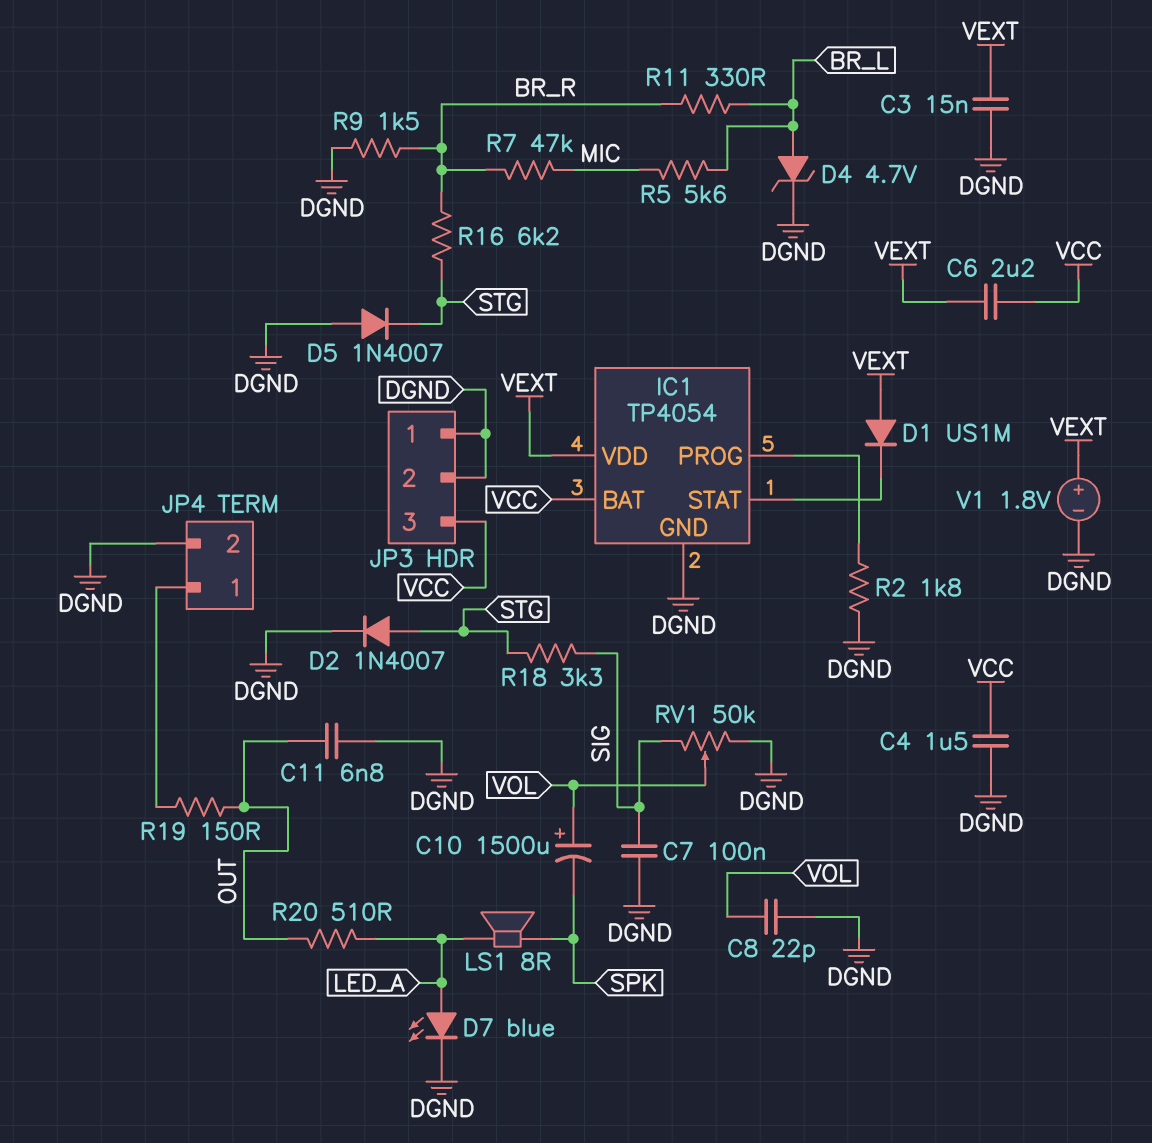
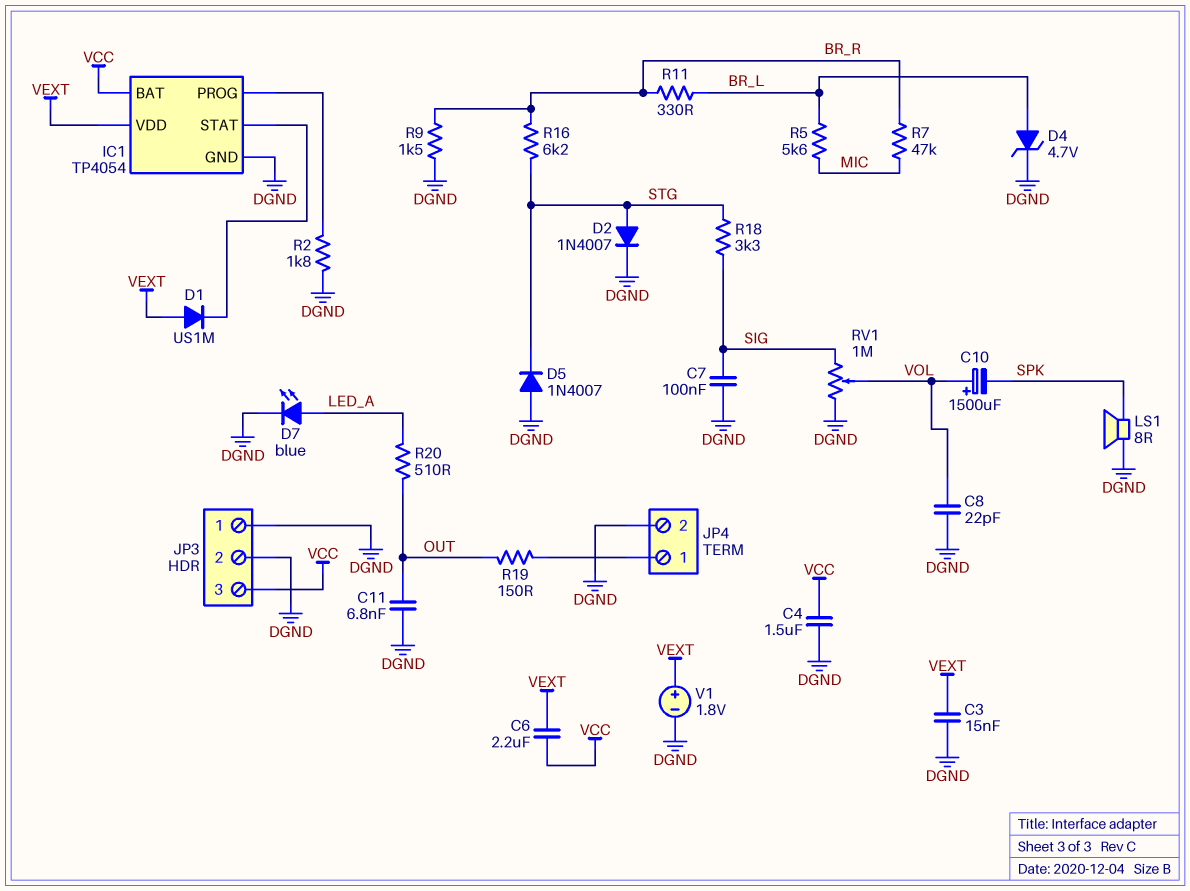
LS1: speaker 8R (LED_A, SPK) -> speaker 8R (DGND, SPK)
RV1: 50k (DGND, SIG, wiper VOL) -> 1M (DGND, SIG, wiper VOL)

